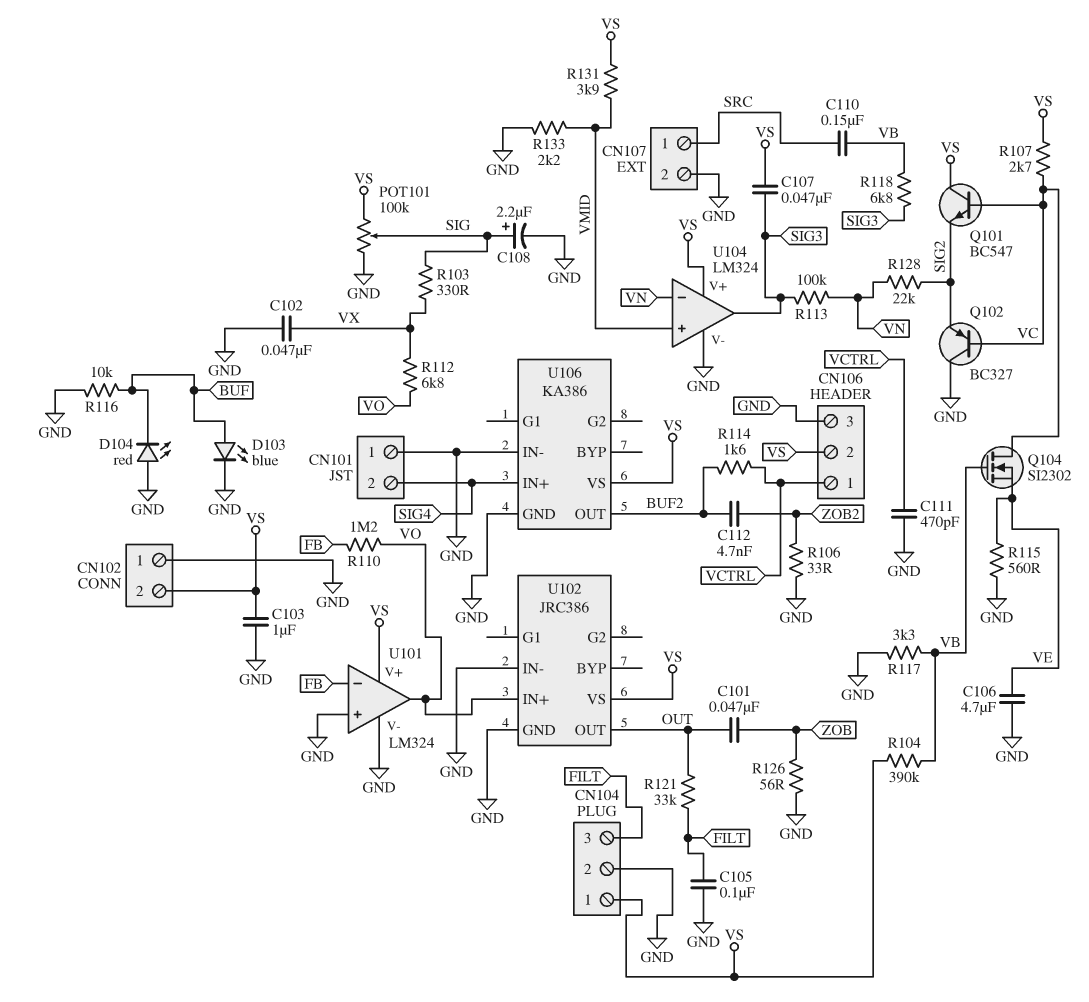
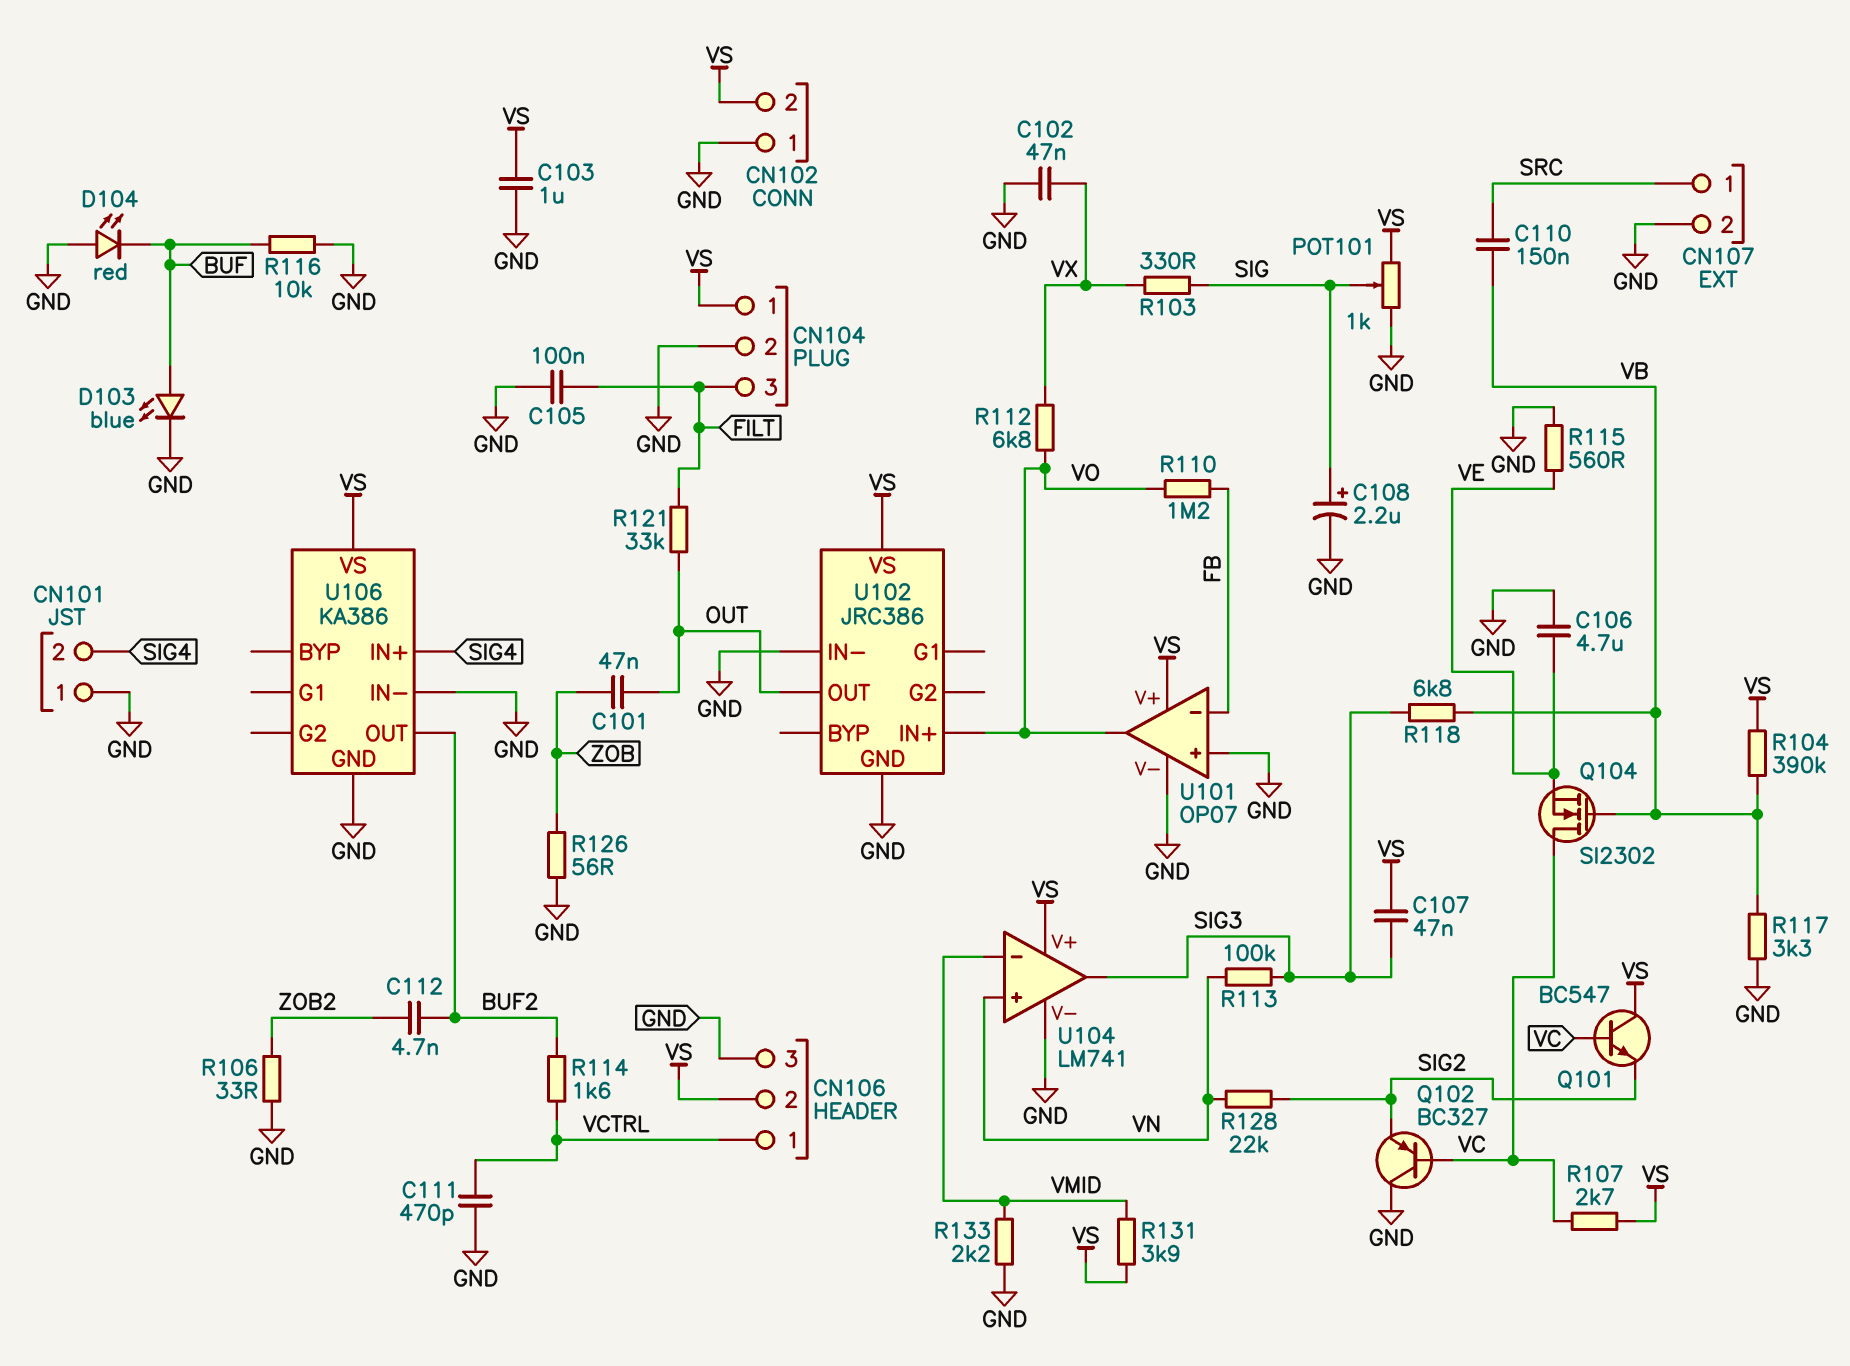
POT101: 100k (GND, VS, wiper SIG) -> 1k (GND, VS, wiper SIG)
U101: LM324 -> OP07
U104: LM324 -> LM741
U104 pin in+: VMID -> VN
U104 pin in-: VN -> VMID

